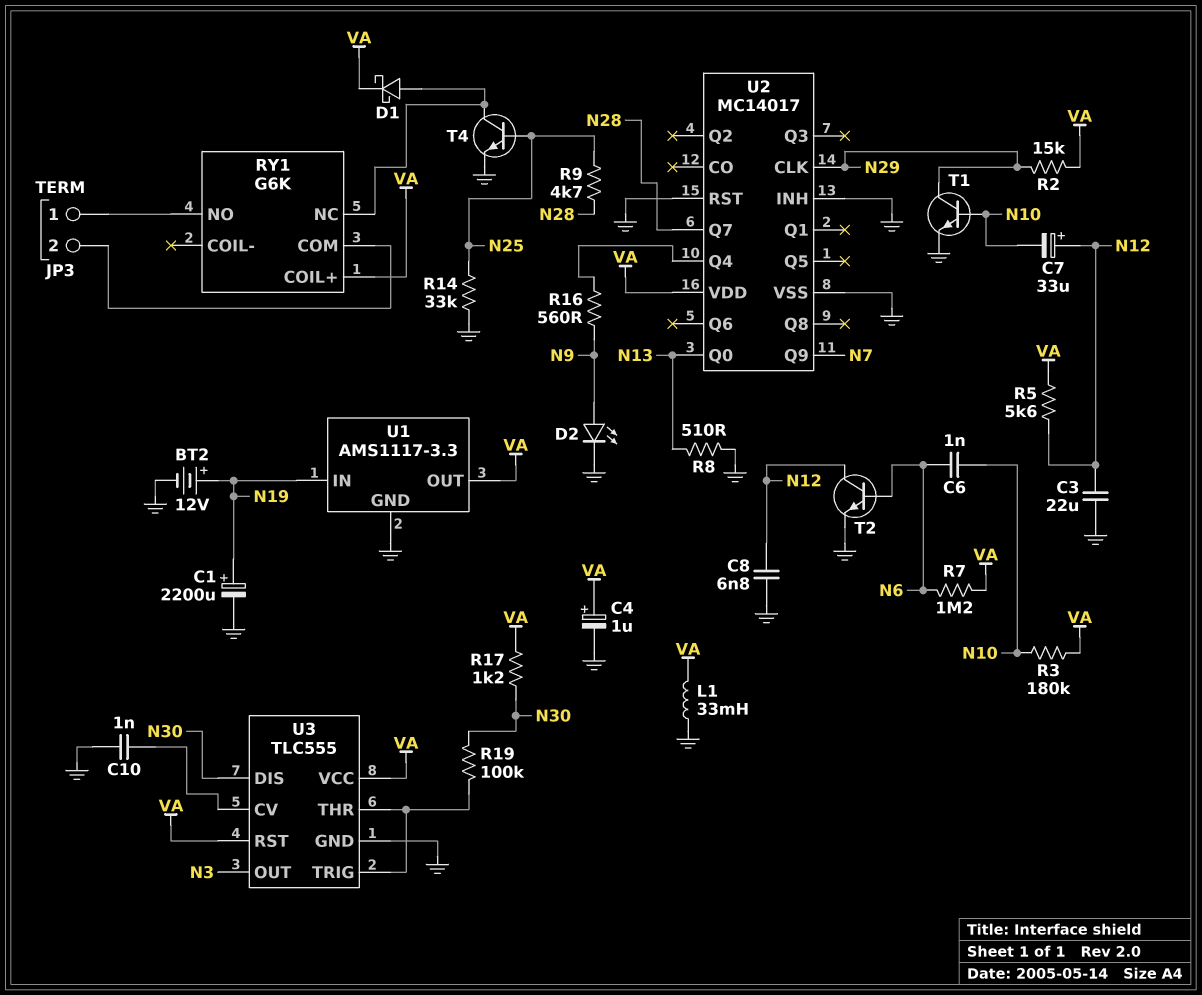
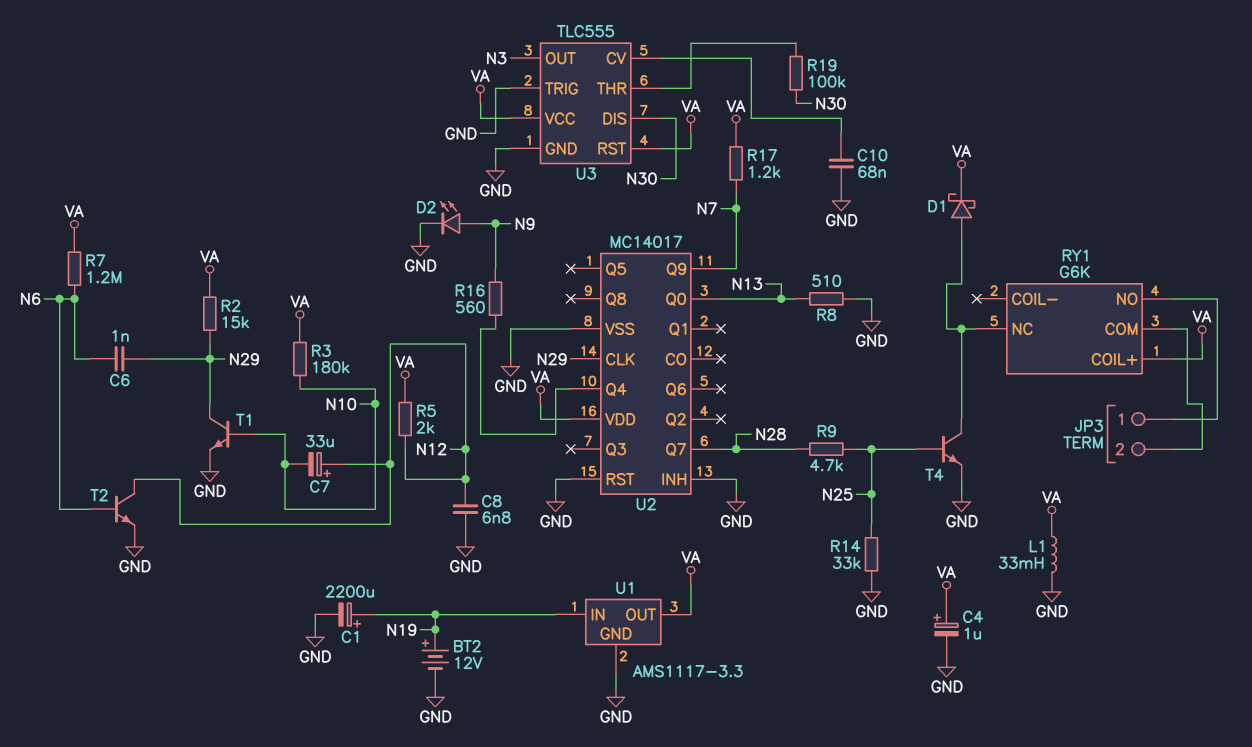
C3: 22uF (GND, N12) -> none
C6: 1nF (N6, N10) -> 1nF (N6, N29)
C10: 1nF (GND, U3/CV) -> 68nF (GND, U3/CV)
R5: 5.6k (N12, VA) -> 2k (N12, VA)
R17: 1.2k (N30, VA) -> 1.2k (N7, VA)
U3 pin TRIG: U3/THR -> GND

